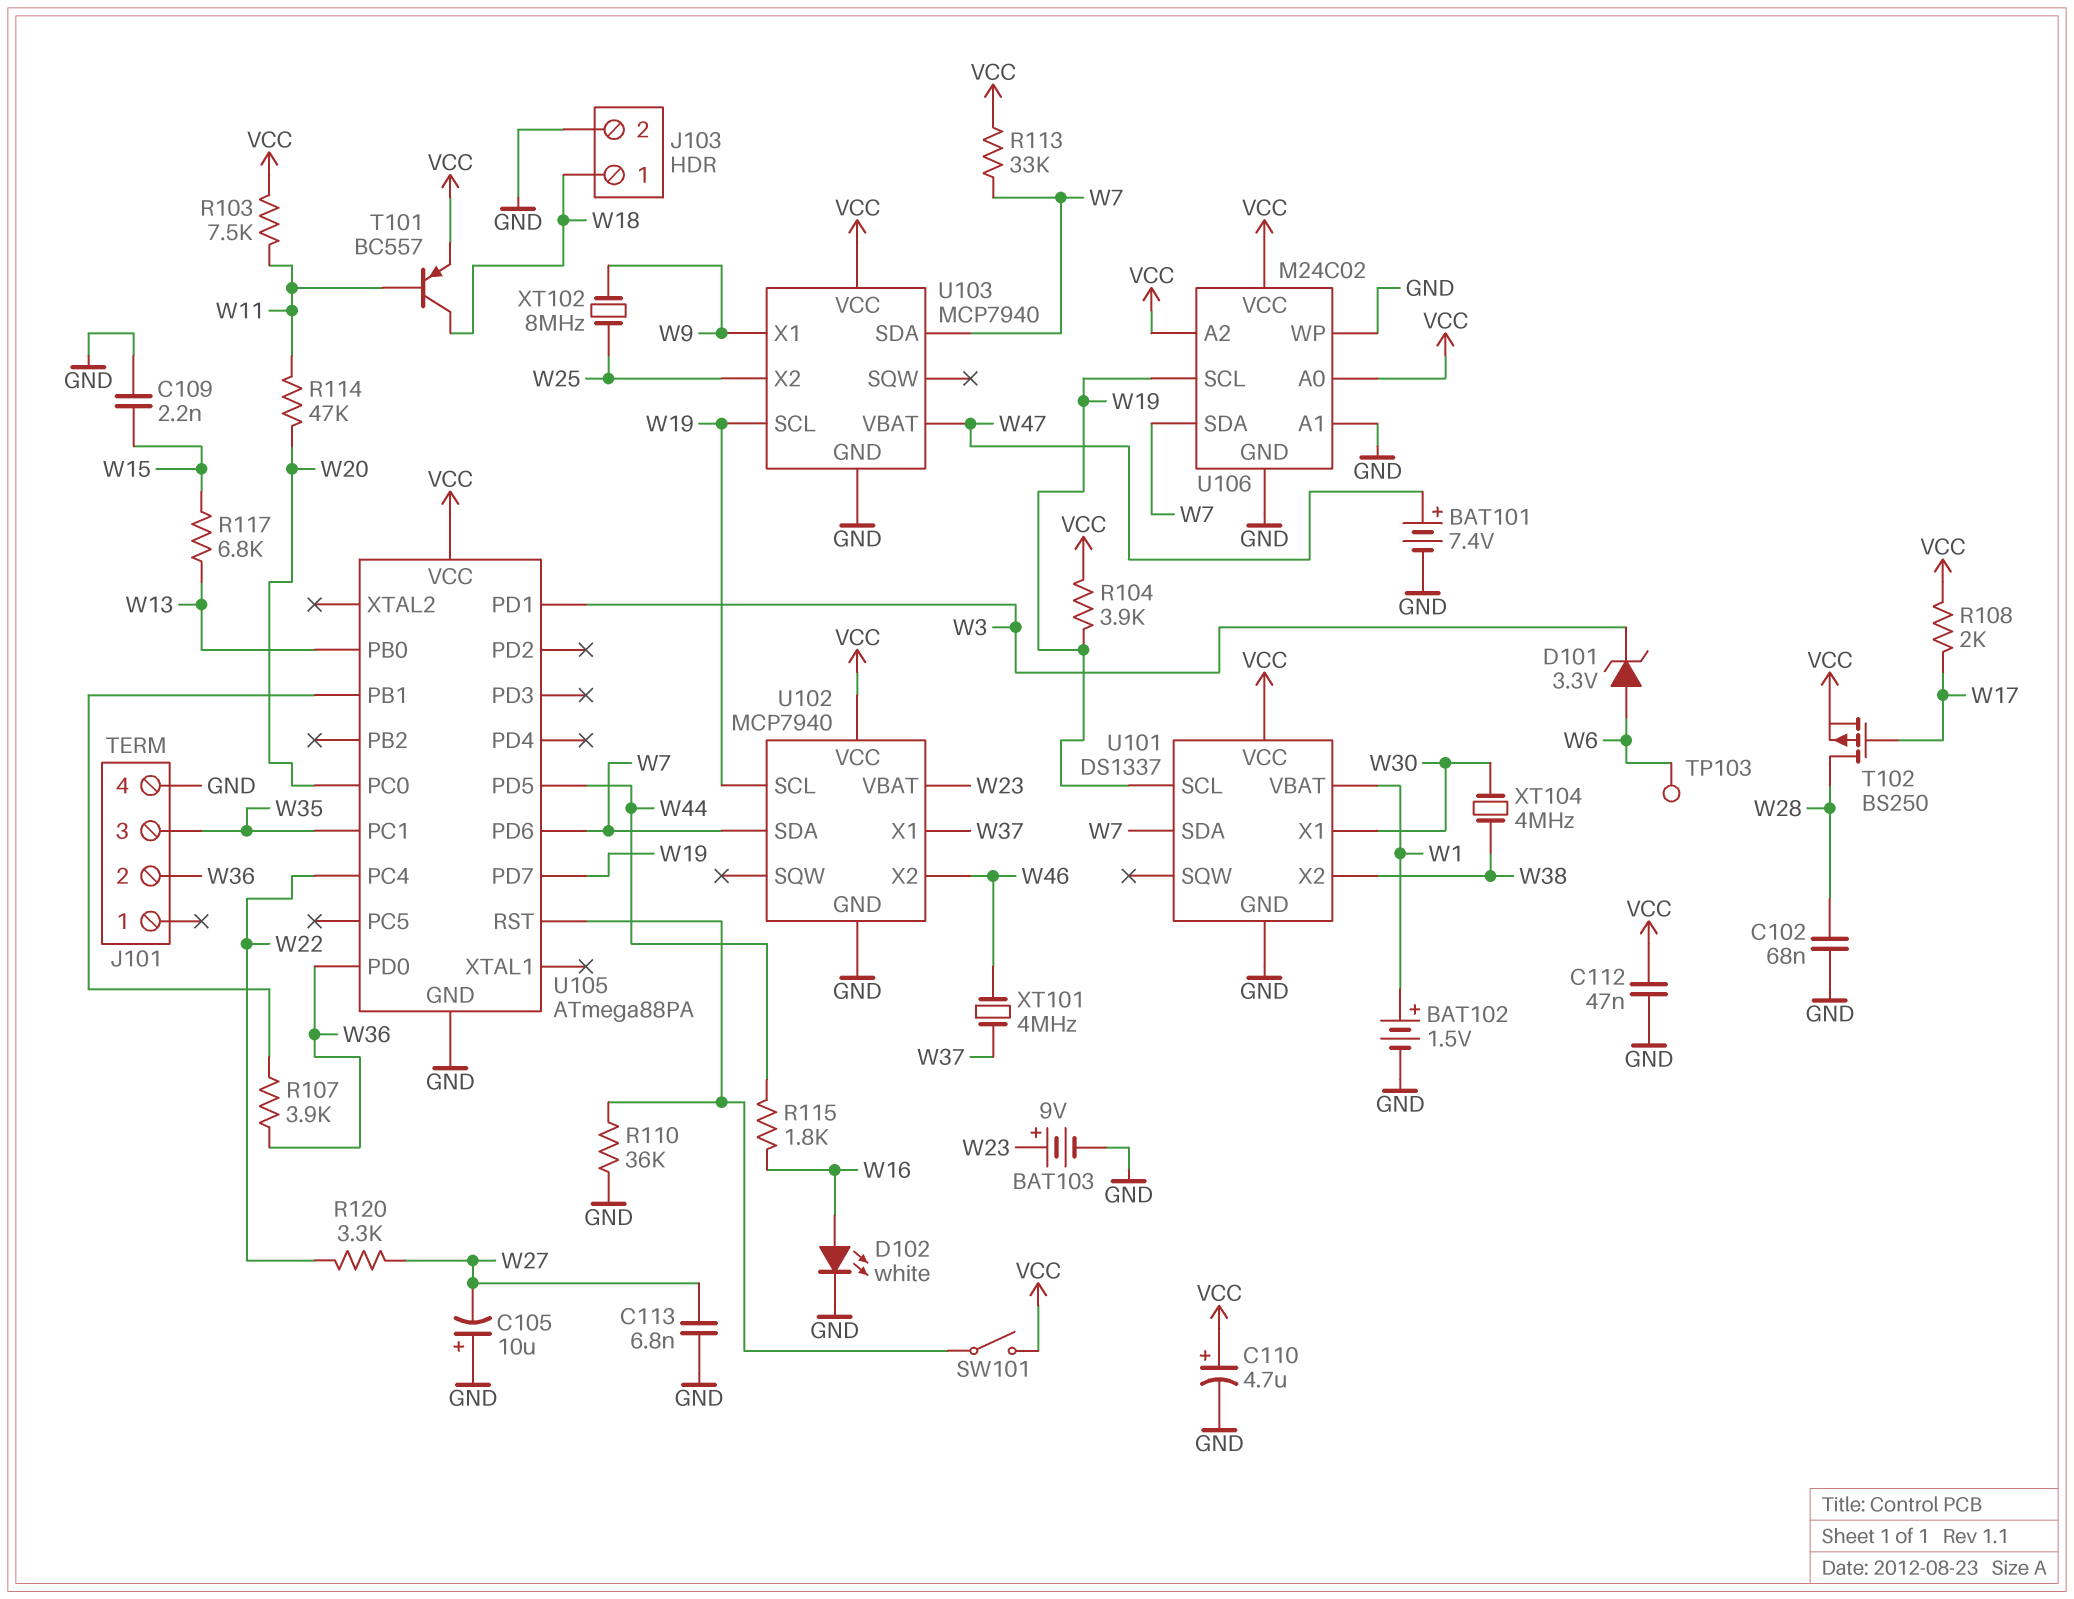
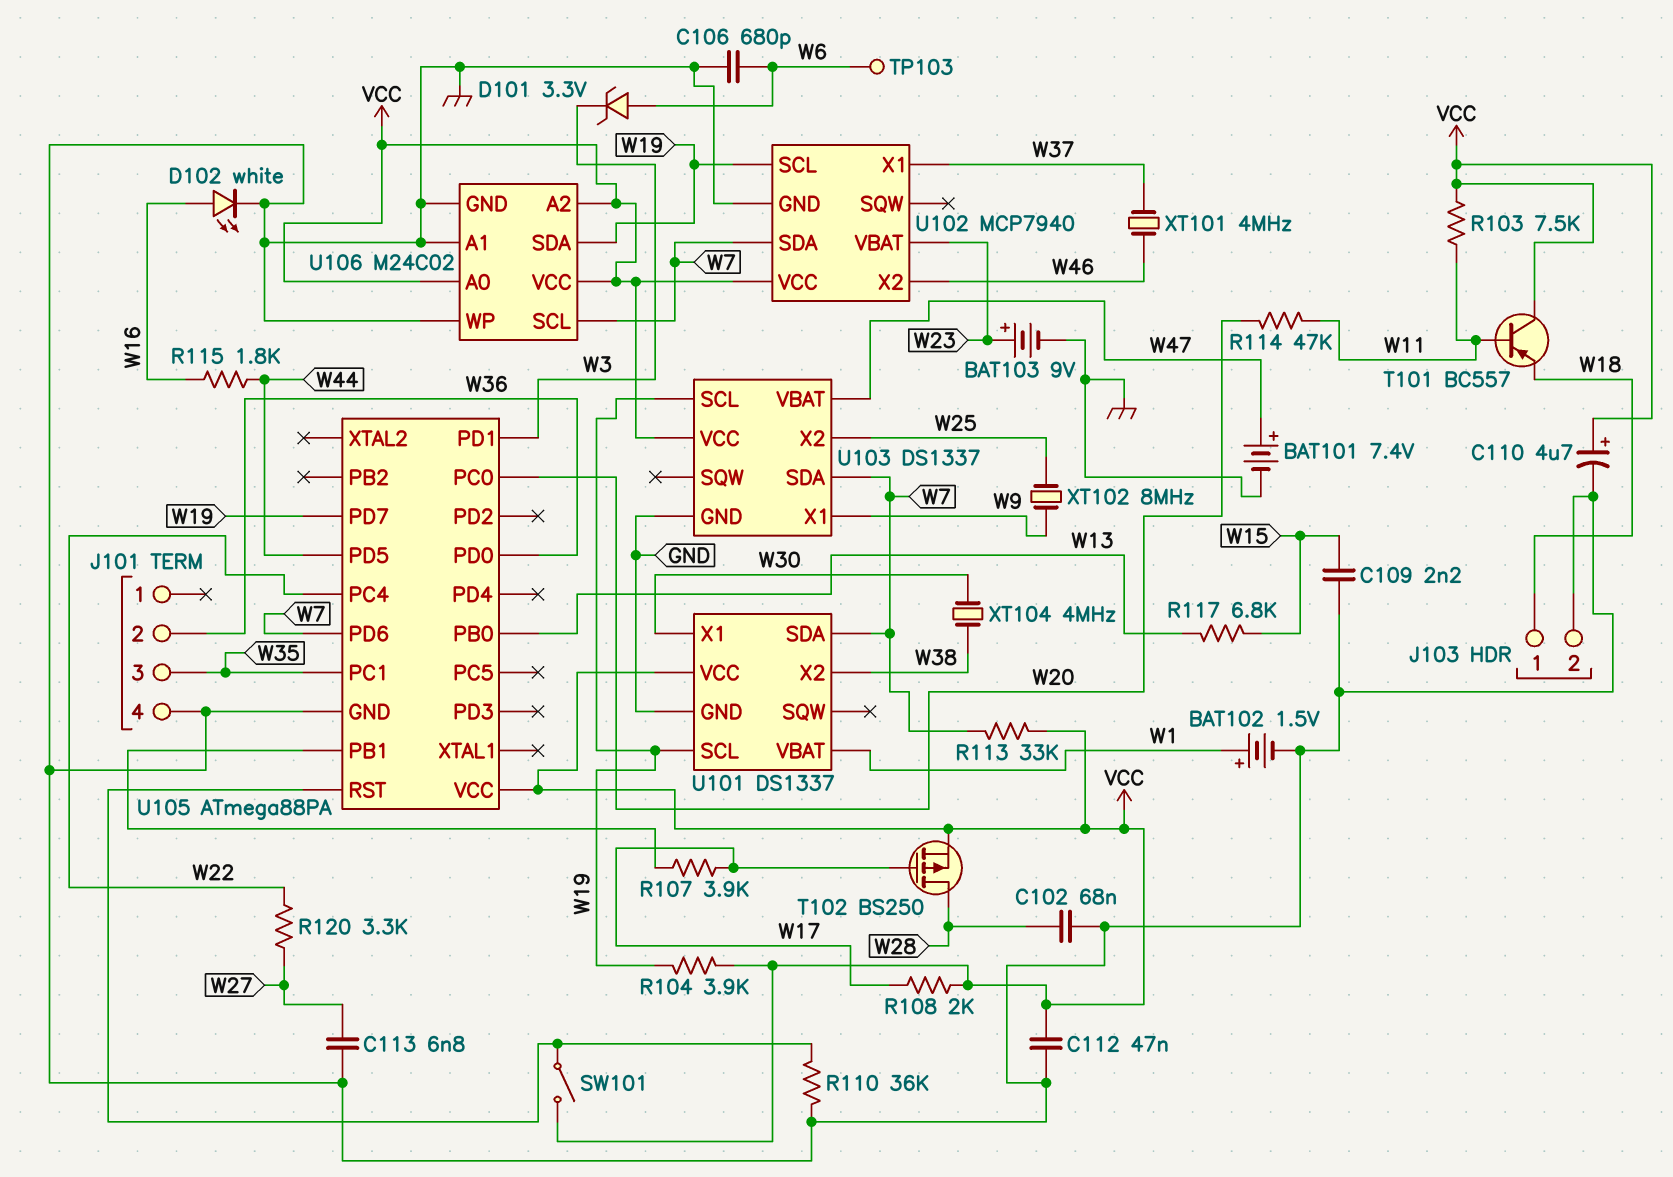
C105: 10uF (plus GND, minus W27) -> none
C106: none -> 680pF (GND, W6)
R107: 3.9k (U105/PB1, W36) -> 3.9k (U105/PB1, W17)
T101: PNP BC557 (B W11, C W18, E VCC) -> PNP BC557 (B W11, C VCC, E W18)
U103: MCP7940 -> DS1337
U106 pin SCL: W19 -> W7
U106 pin SDA: W7 -> W19

